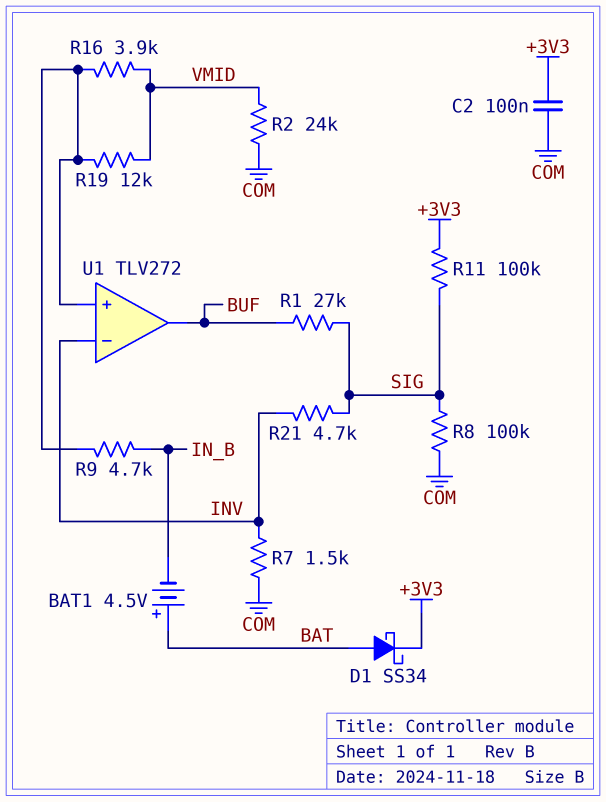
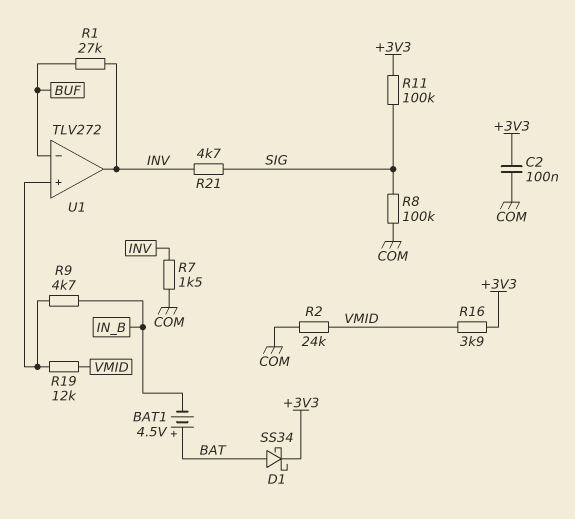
R1: 27k (BUF, SIG) -> 27k (BUF, INV)
R16: 3.9k (U1/in+, VMID) -> 3.9k (+3V3, VMID)
U1 pin in-: INV -> BUF
U1 pin out: BUF -> INV

